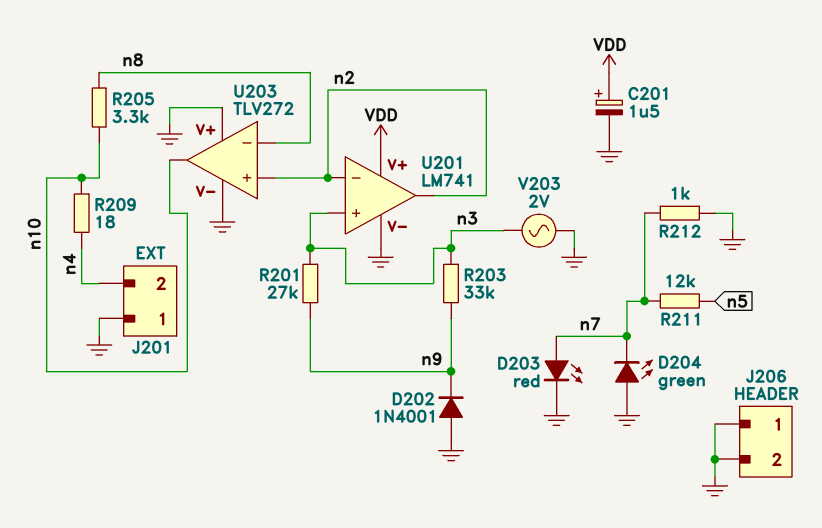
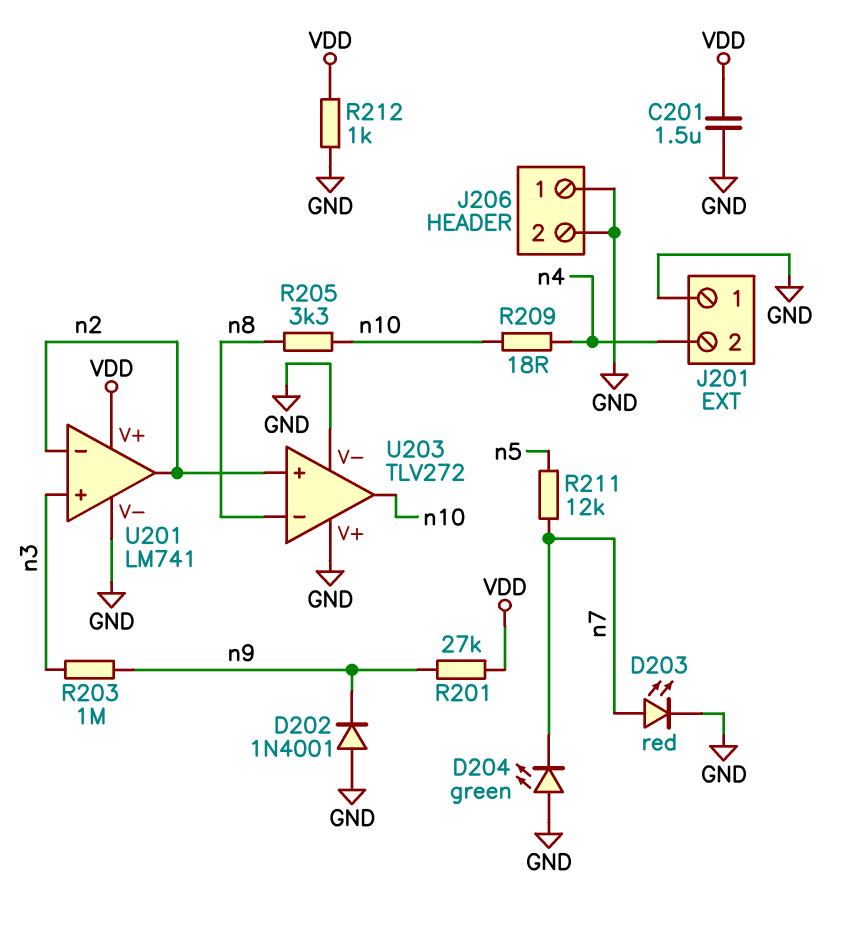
C201: 1.5uF (plus VDD, minus GND) -> 1.5uF (GND, VDD)
R201: 27k (n3, n9) -> 27k (VDD, n9)
R203: 33k (n3, n9) -> 1M (n3, n9)
R212: 1k (GND, n7) -> 1k (GND, VDD)
V203: AC 2V (GND, n3) -> none

